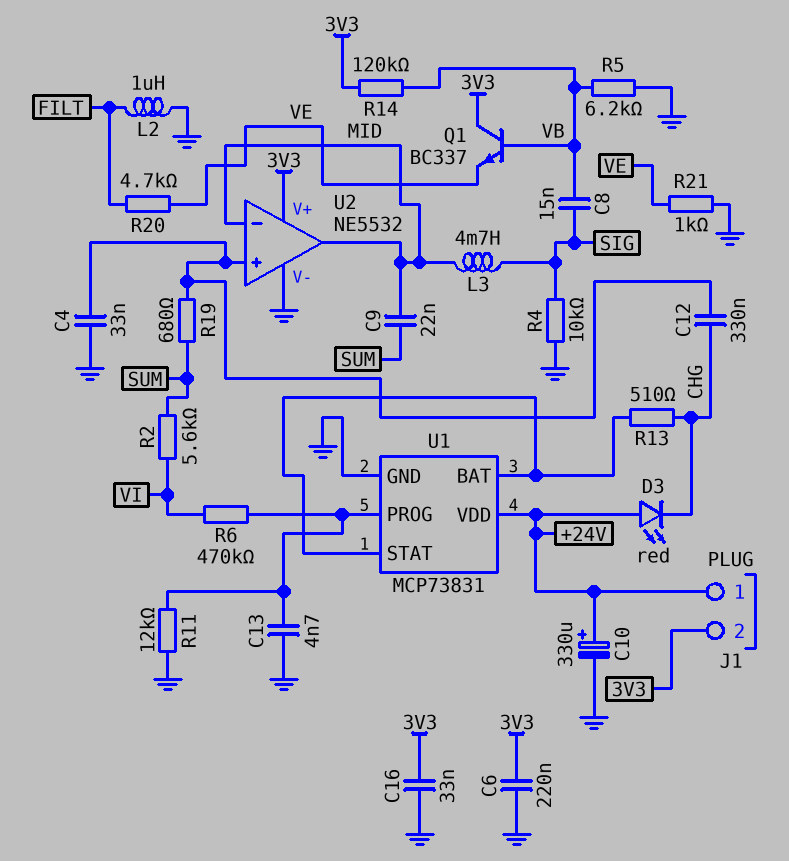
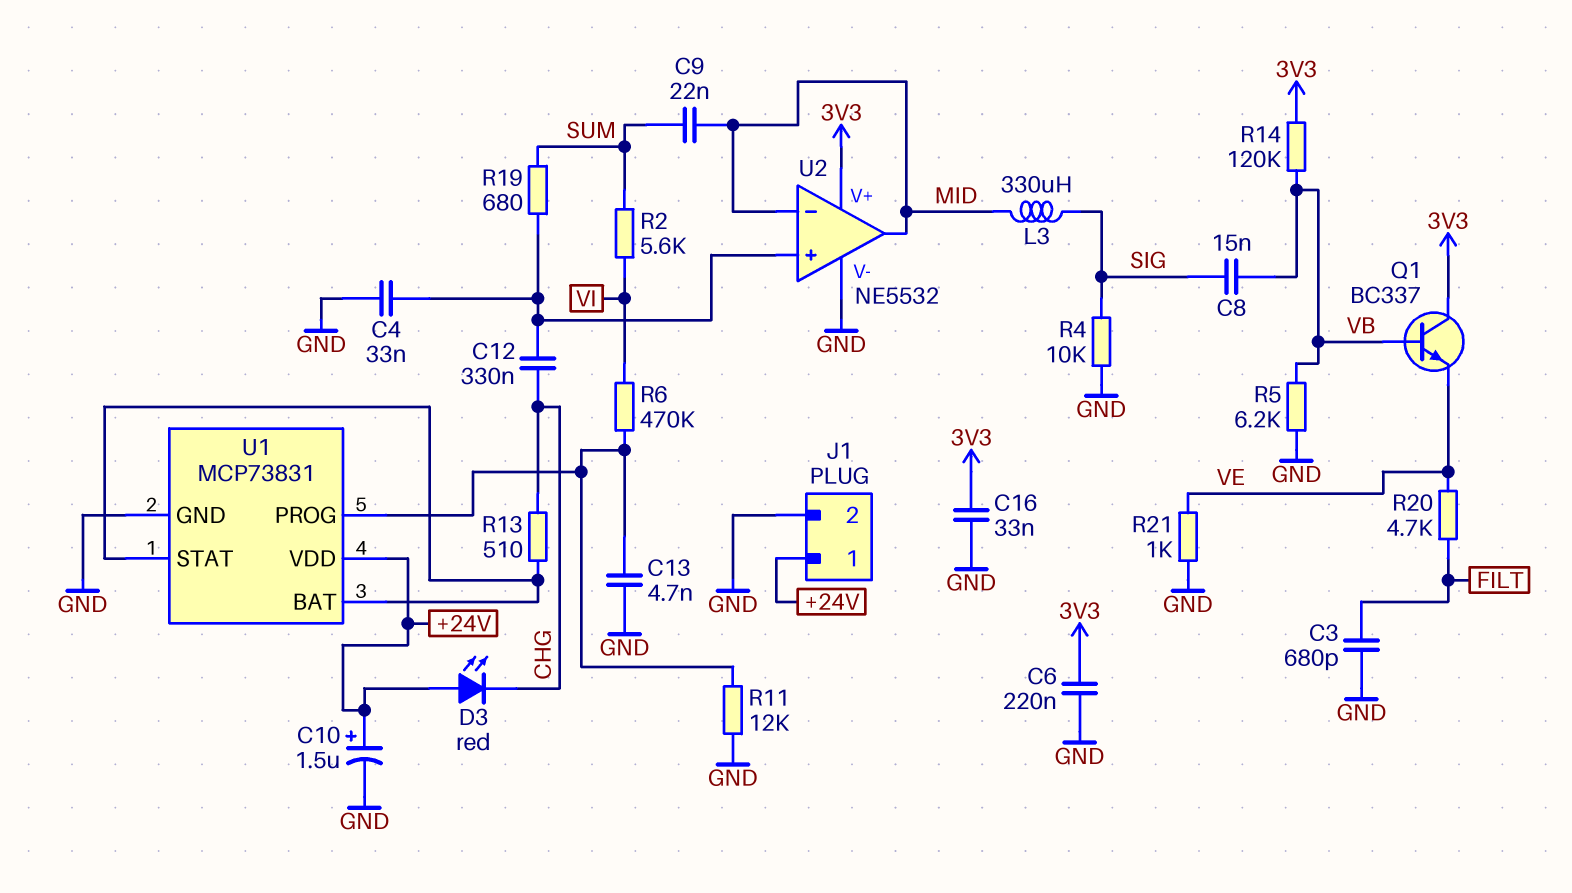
C3: none -> 680pF (FILT, GND)
C10: 330uF (plus +24V, minus GND) -> 1.5uF (plus +24V, minus GND)
J1 pin 2: 3V3 -> GND
L2: 1uH (FILT, GND) -> none
L3: 4.7mH (MID, SIG) -> 330uH (MID, SIG)

